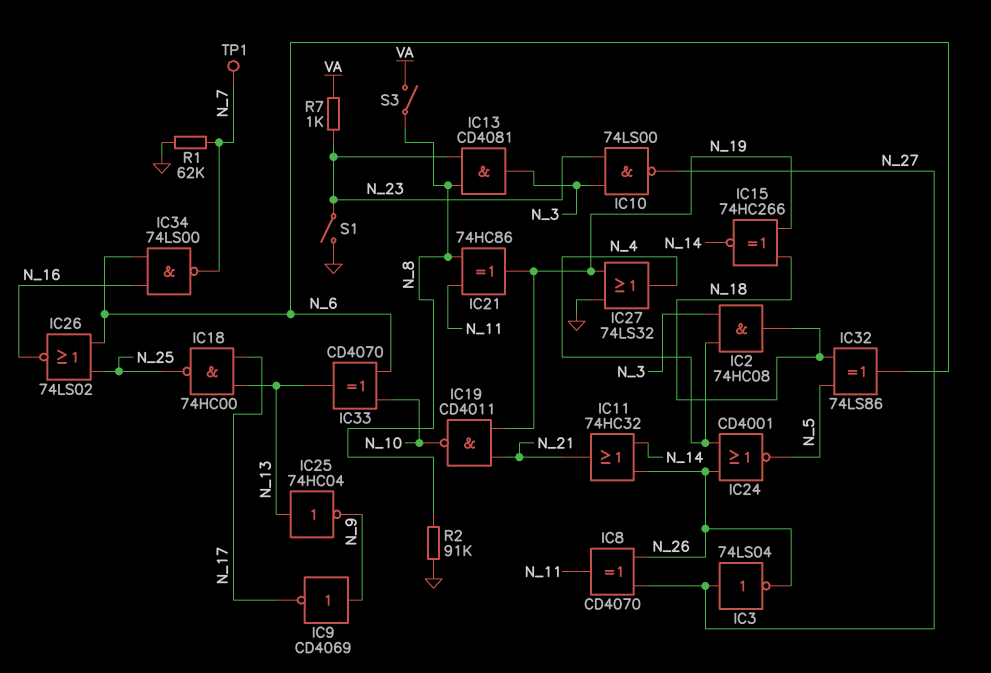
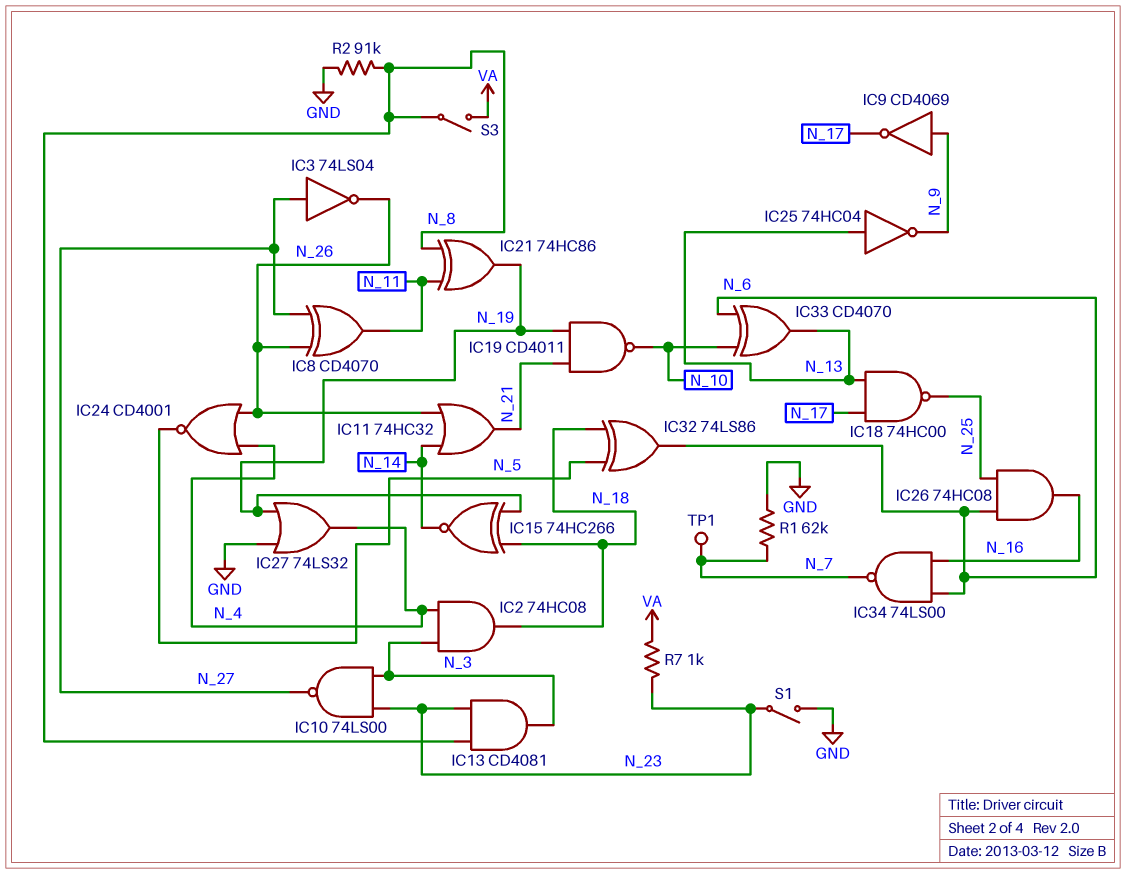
IC26: NOR 74LS02 (in N_6, in N_25, out N_16) -> AND 74HC08 (in N_6, in N_25, out N_16)

